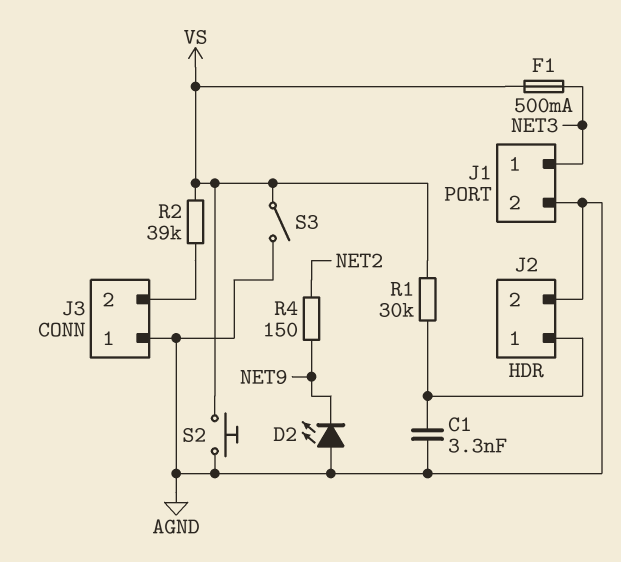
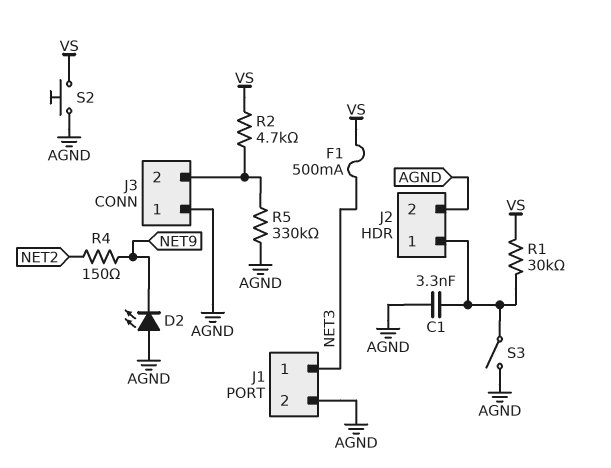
R2: 39k (J3/2, VS) -> 4.7k (J3/2, VS)
R5: none -> 330k (AGND, J3/2)
S3: switch (AGND, VS) -> switch (AGND, J2/1)

